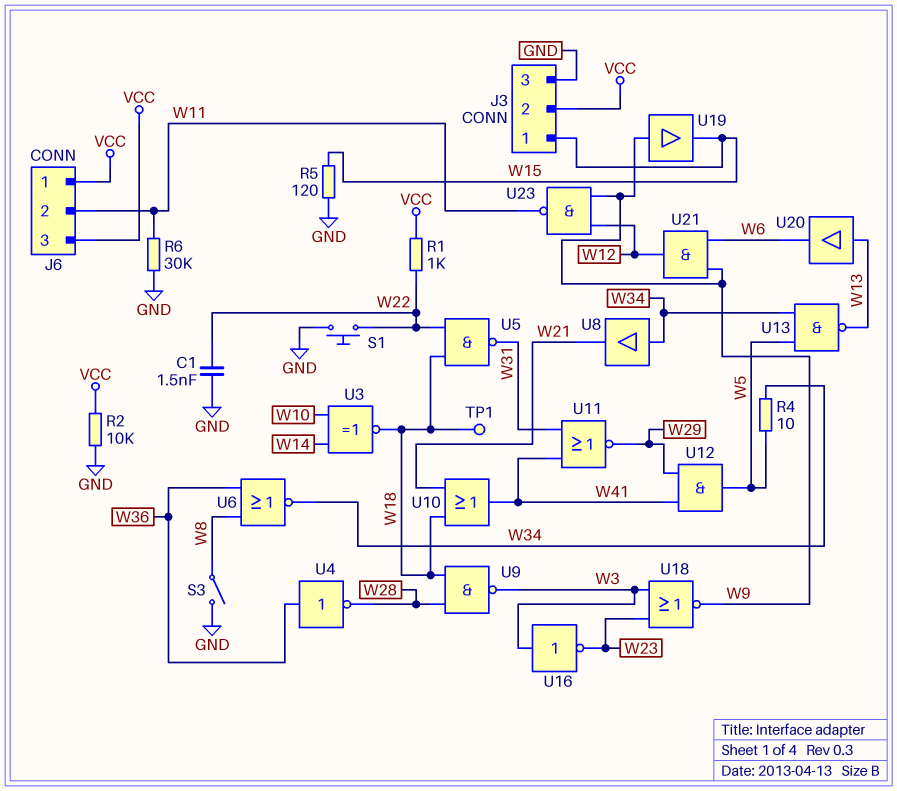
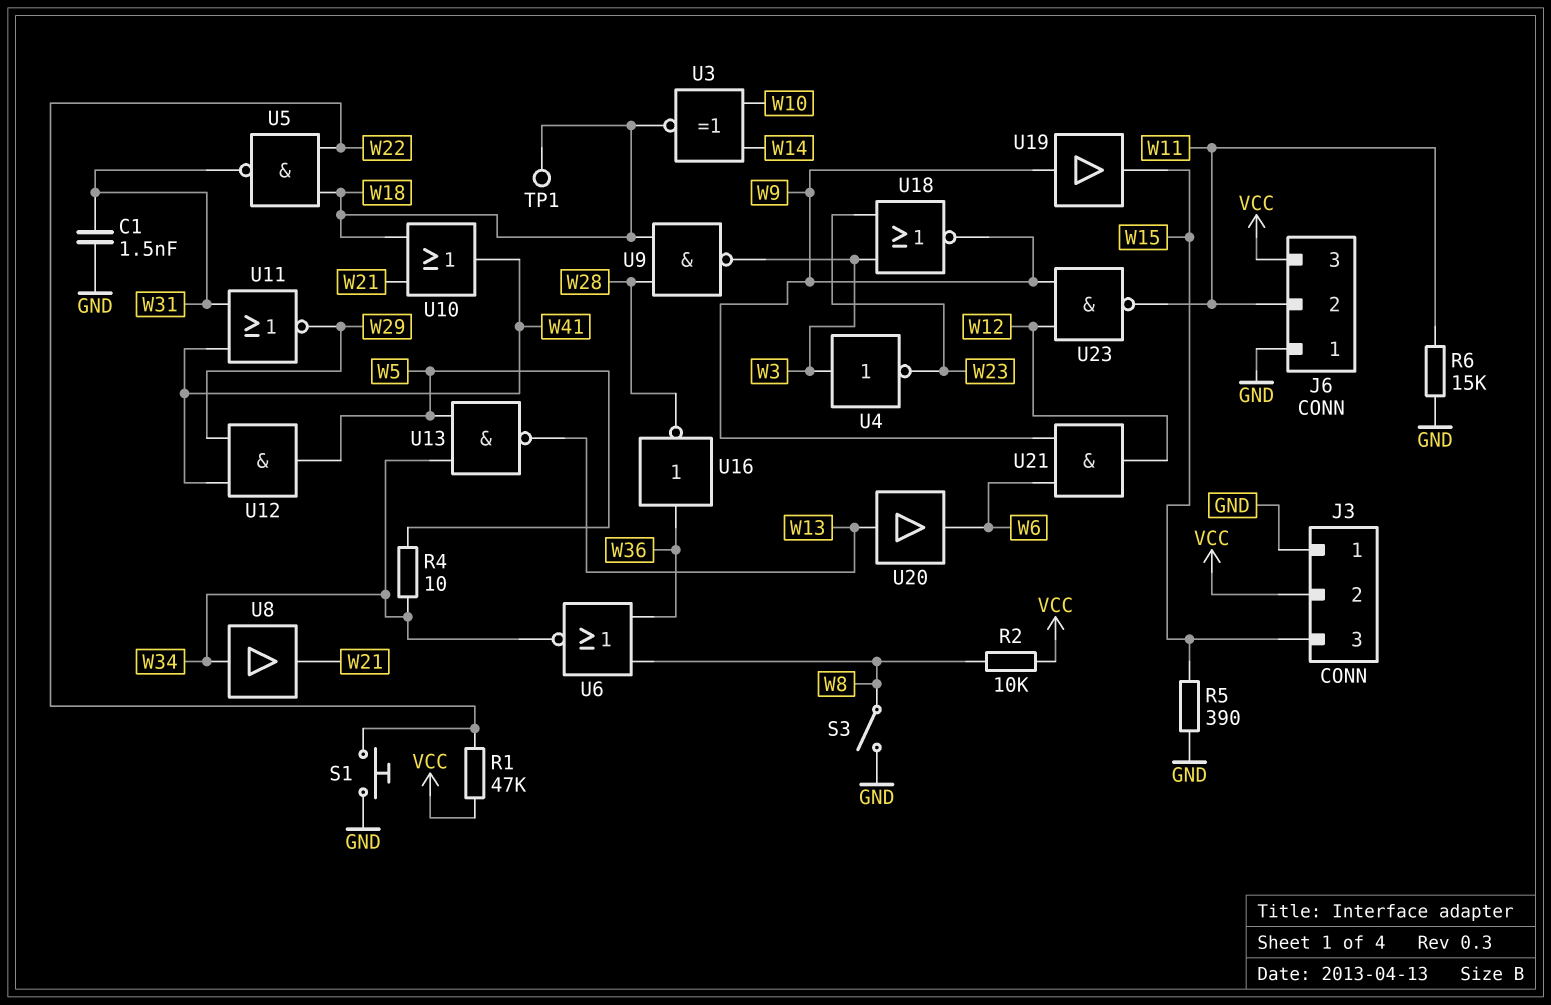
C1: 1.5nF (GND, W22) -> 1.5nF (GND, W31)
J3 pin 1: W15 -> GND
J3 pin 3: GND -> W15
J6 pin 1: VCC -> GND
R1: 1k (VCC, W22) -> 47k (VCC, W22)
R2: 10k (GND, VCC) -> 10k (VCC, W8)
R5: 120 (GND, W15) -> 390 (GND, W15)
R6: 30k (GND, W11) -> 15k (GND, W11)
U4: NOT (in W36, out W28) -> NOT (in W3, out W23)
U16: NOT (in W3, out W23) -> NOT (in W36, out W28)

